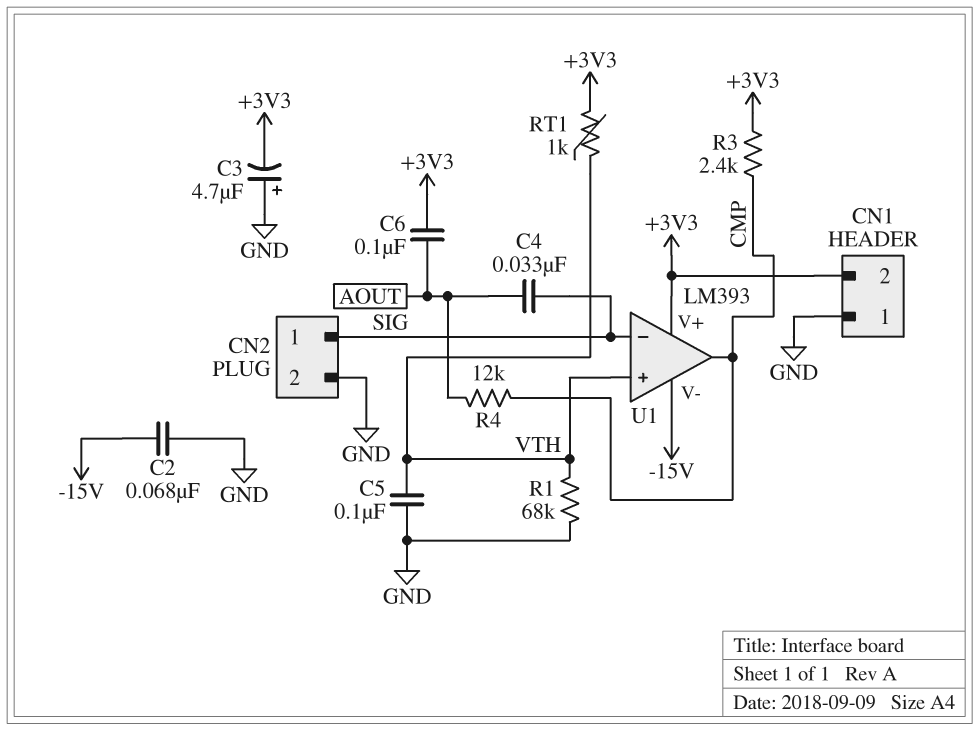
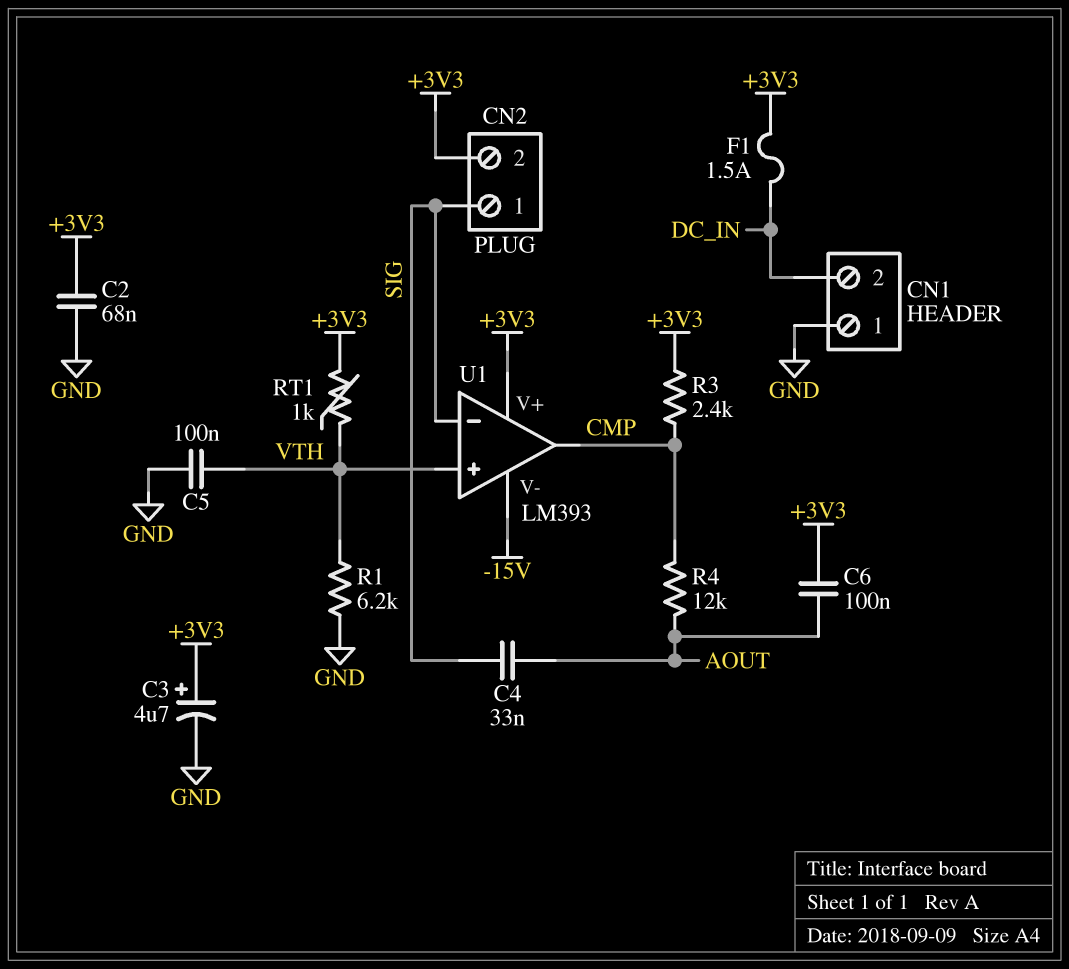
C2: 68nF (-15V, GND) -> 68nF (+3V3, GND)
C3: 4.7uF (plus GND, minus +3V3) -> 4.7uF (plus +3V3, minus GND)
CN1 pin 2: +3V3 -> DC_IN
CN2 pin 2: GND -> +3V3
F1: none -> 1.5A (+3V3, DC_IN)
R1: 68k (GND, VTH) -> 6.2k (GND, VTH)

